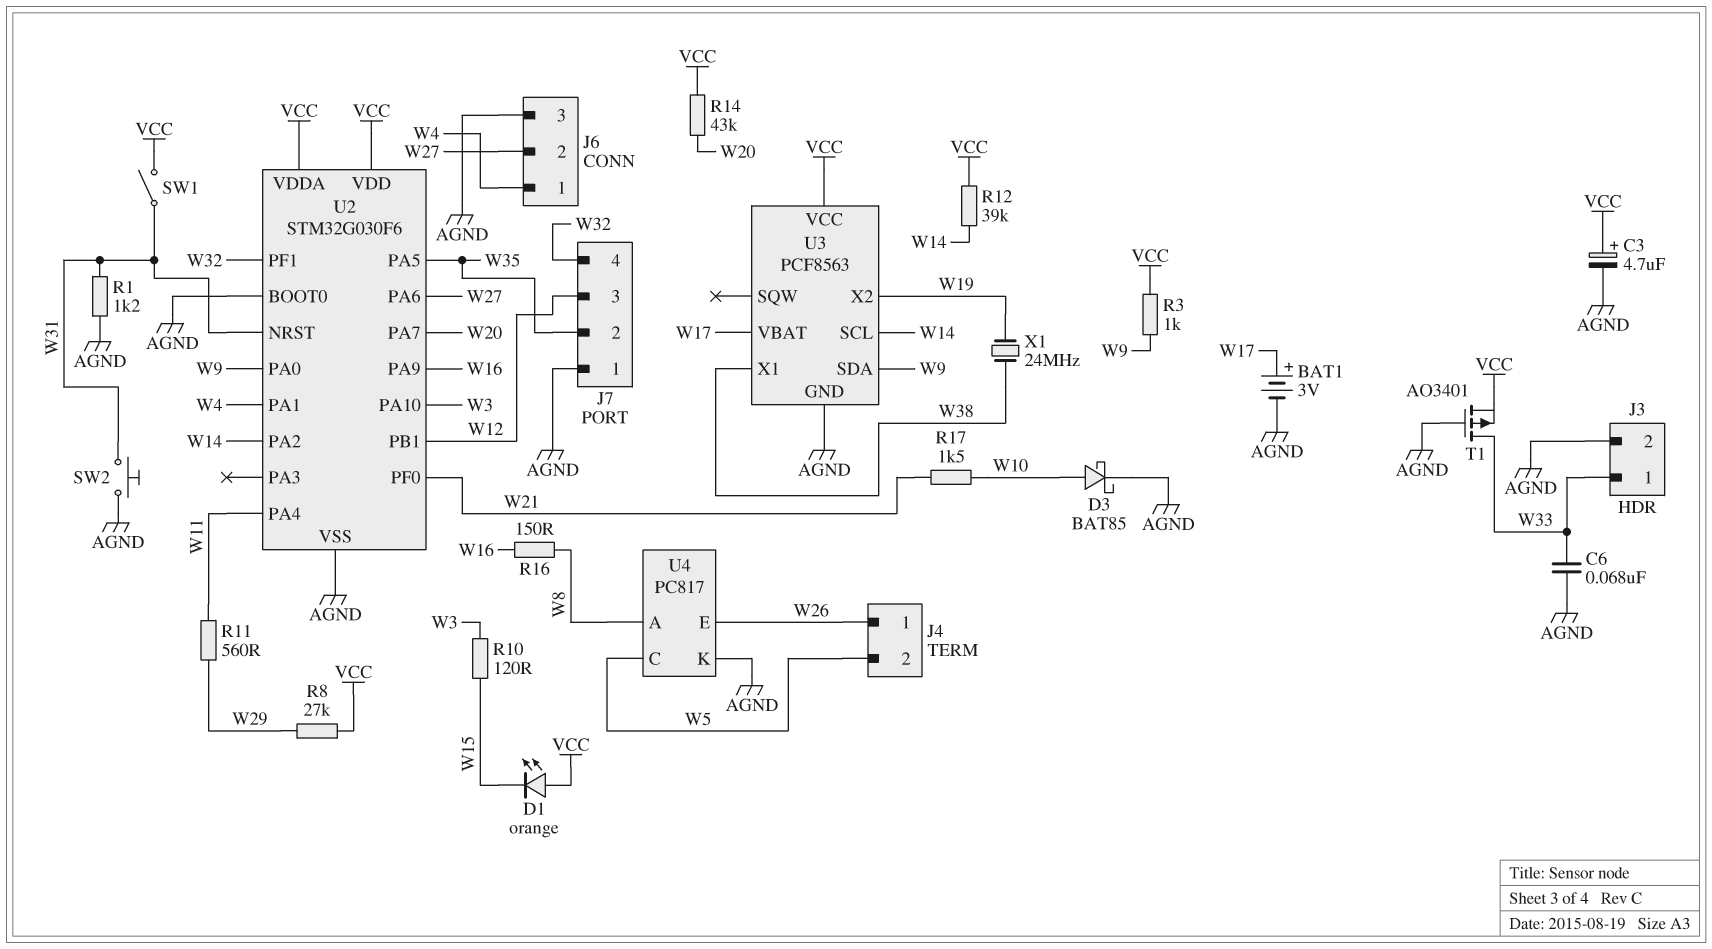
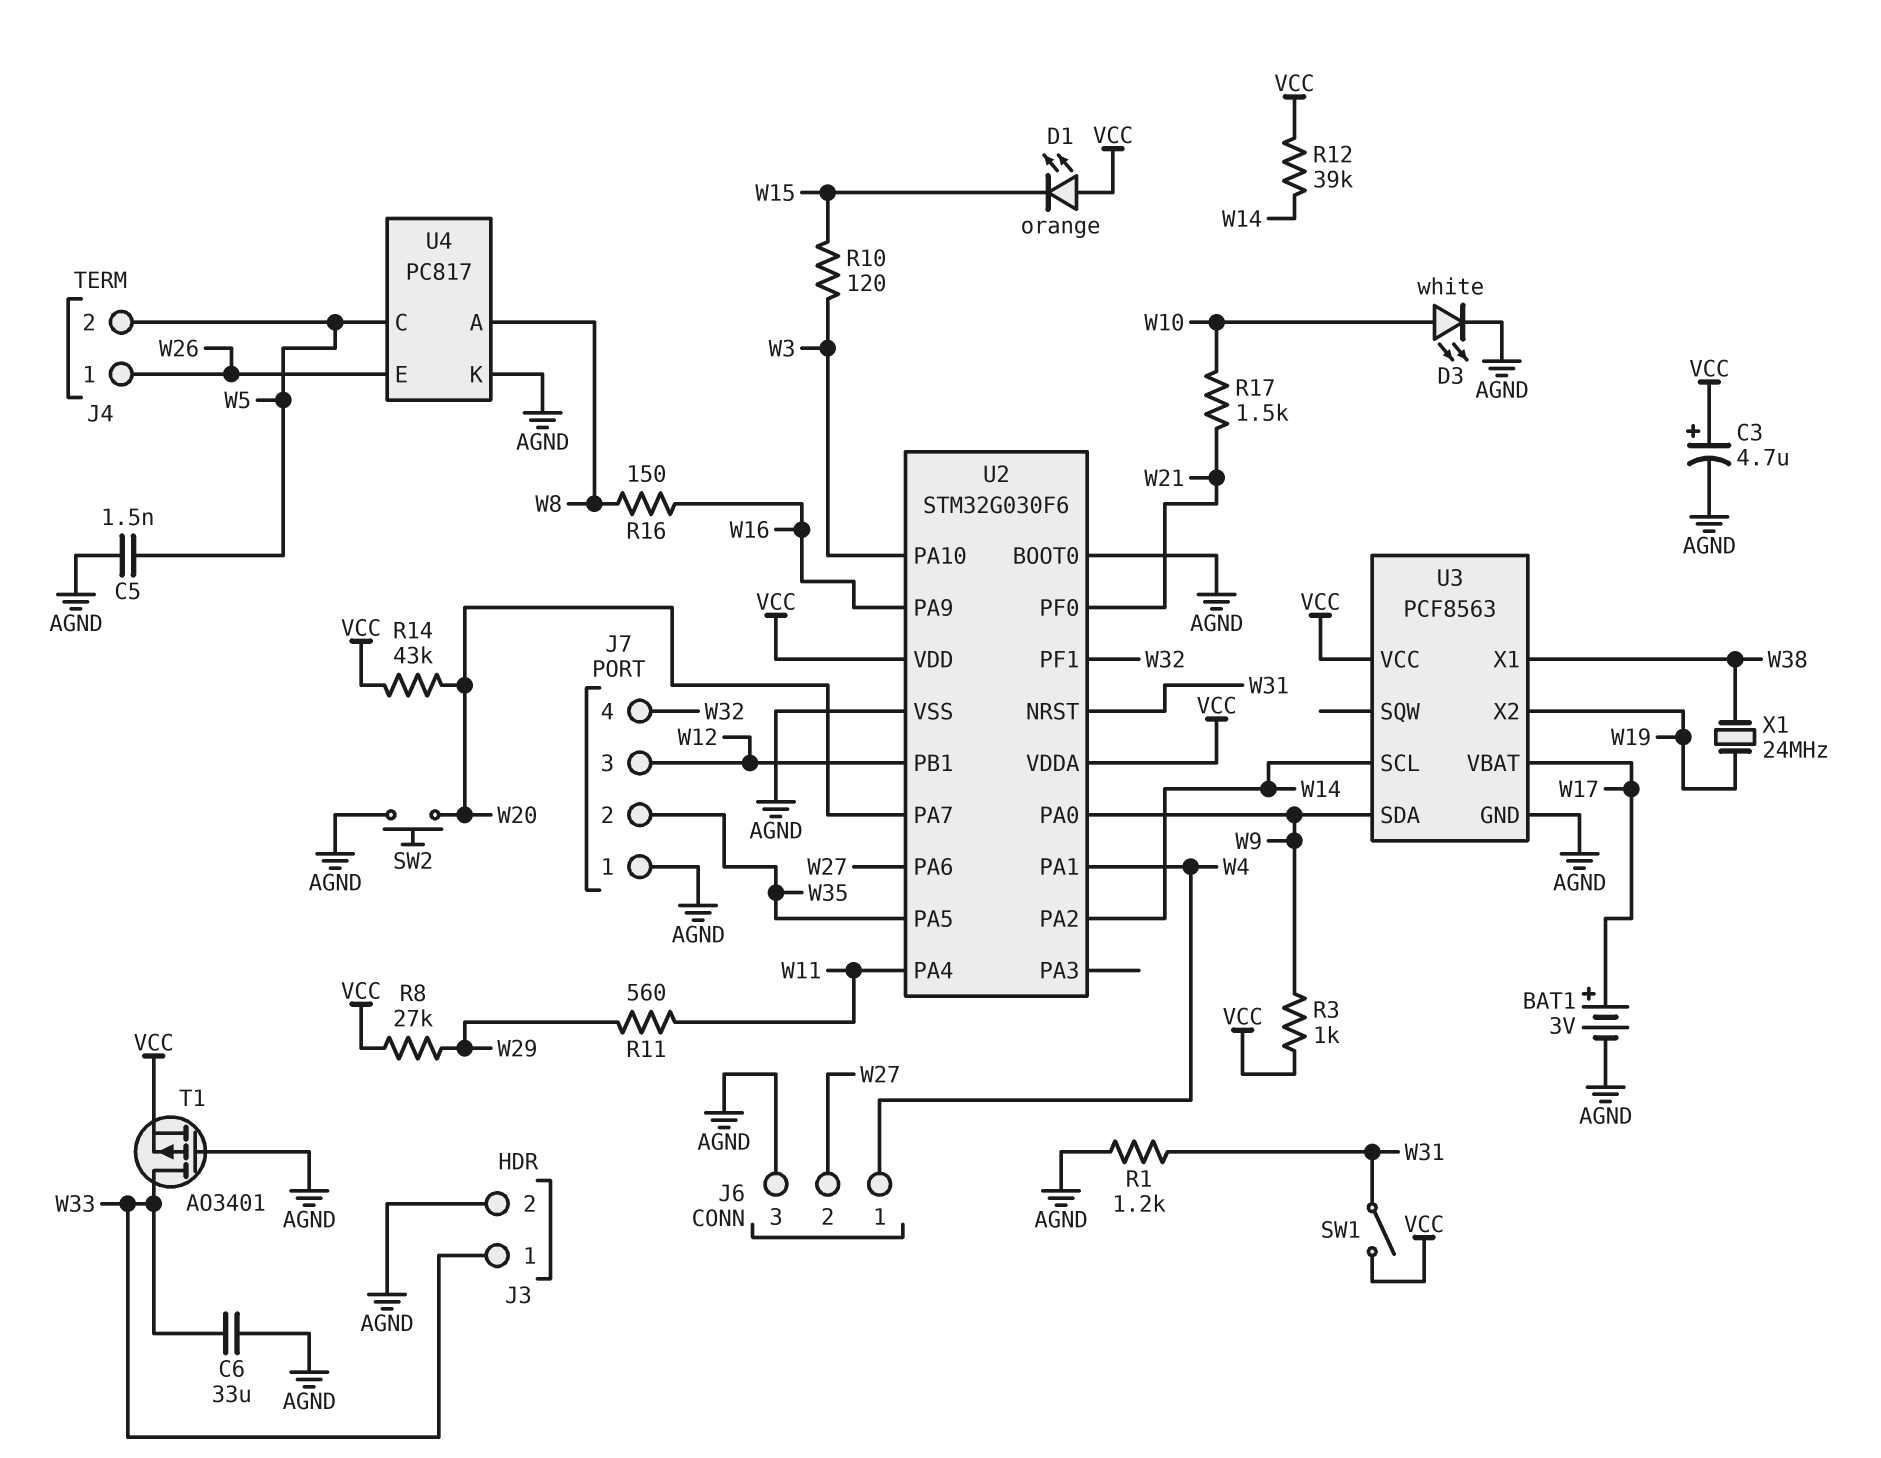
C5: none -> 1.5nF (AGND, W5)
C6: 68nF (AGND, W33) -> 33uF (AGND, W33)
D3: schottky BAT85 (A W10, K AGND) -> LED white (A W10, K AGND)
SW2: button (AGND, W31) -> button (AGND, W20)

